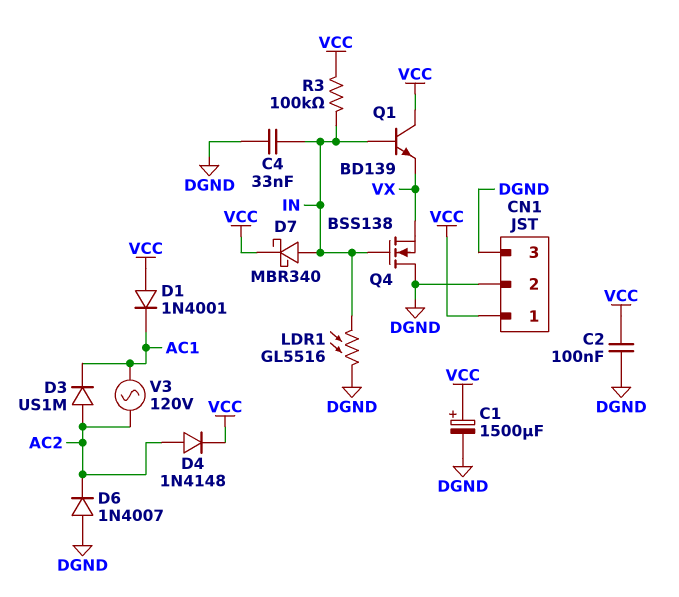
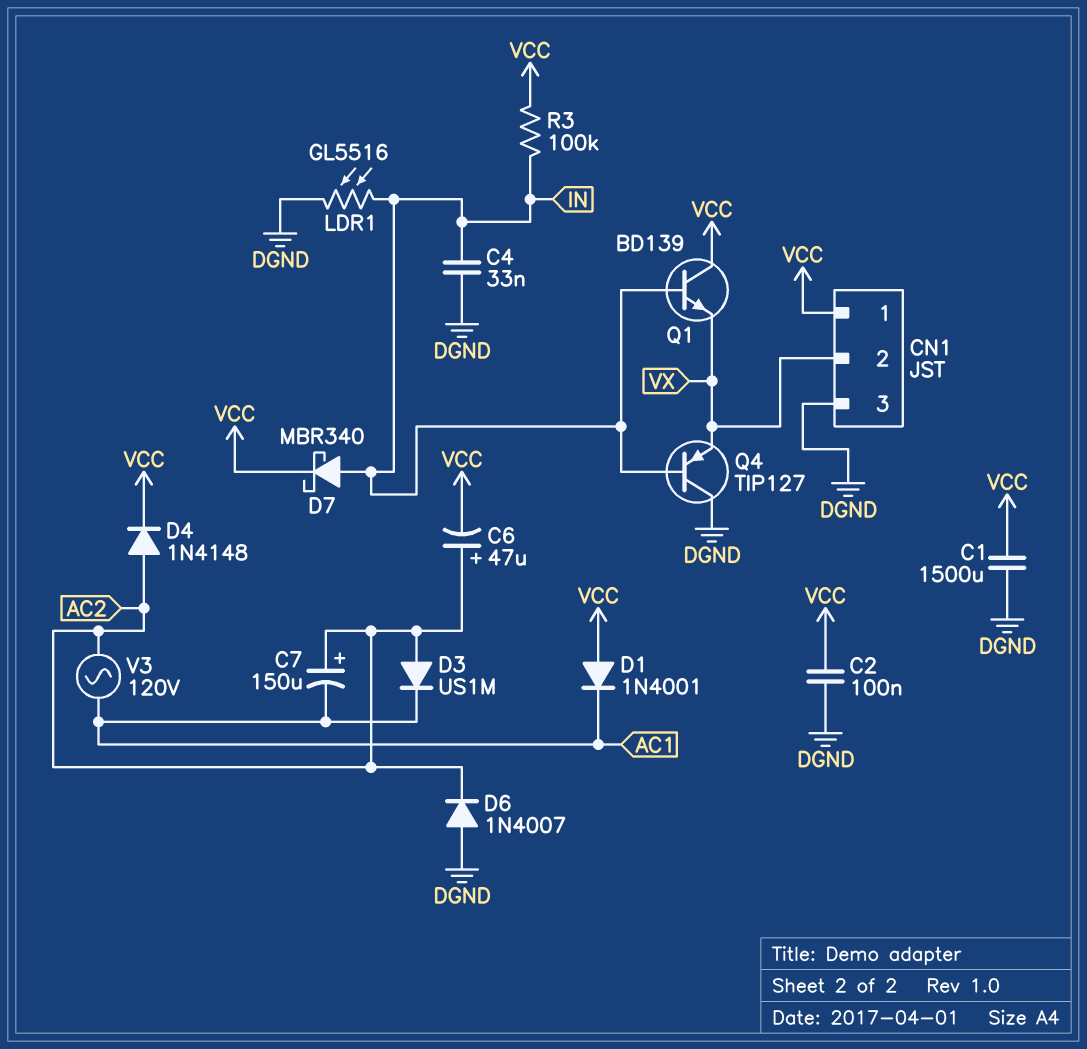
C1: 1500uF (plus VCC, minus DGND) -> 1500uF (DGND, VCC)
C6: none -> 47uF (plus AC2, minus VCC)
C7: none -> 150uF (plus AC2, minus AC1)
CN1 pin 2: DGND -> VX
Q4: NMOS BSS138 (G IN, D DGND, S VX) -> PNP TIP127 (B IN, C DGND, E VX)

